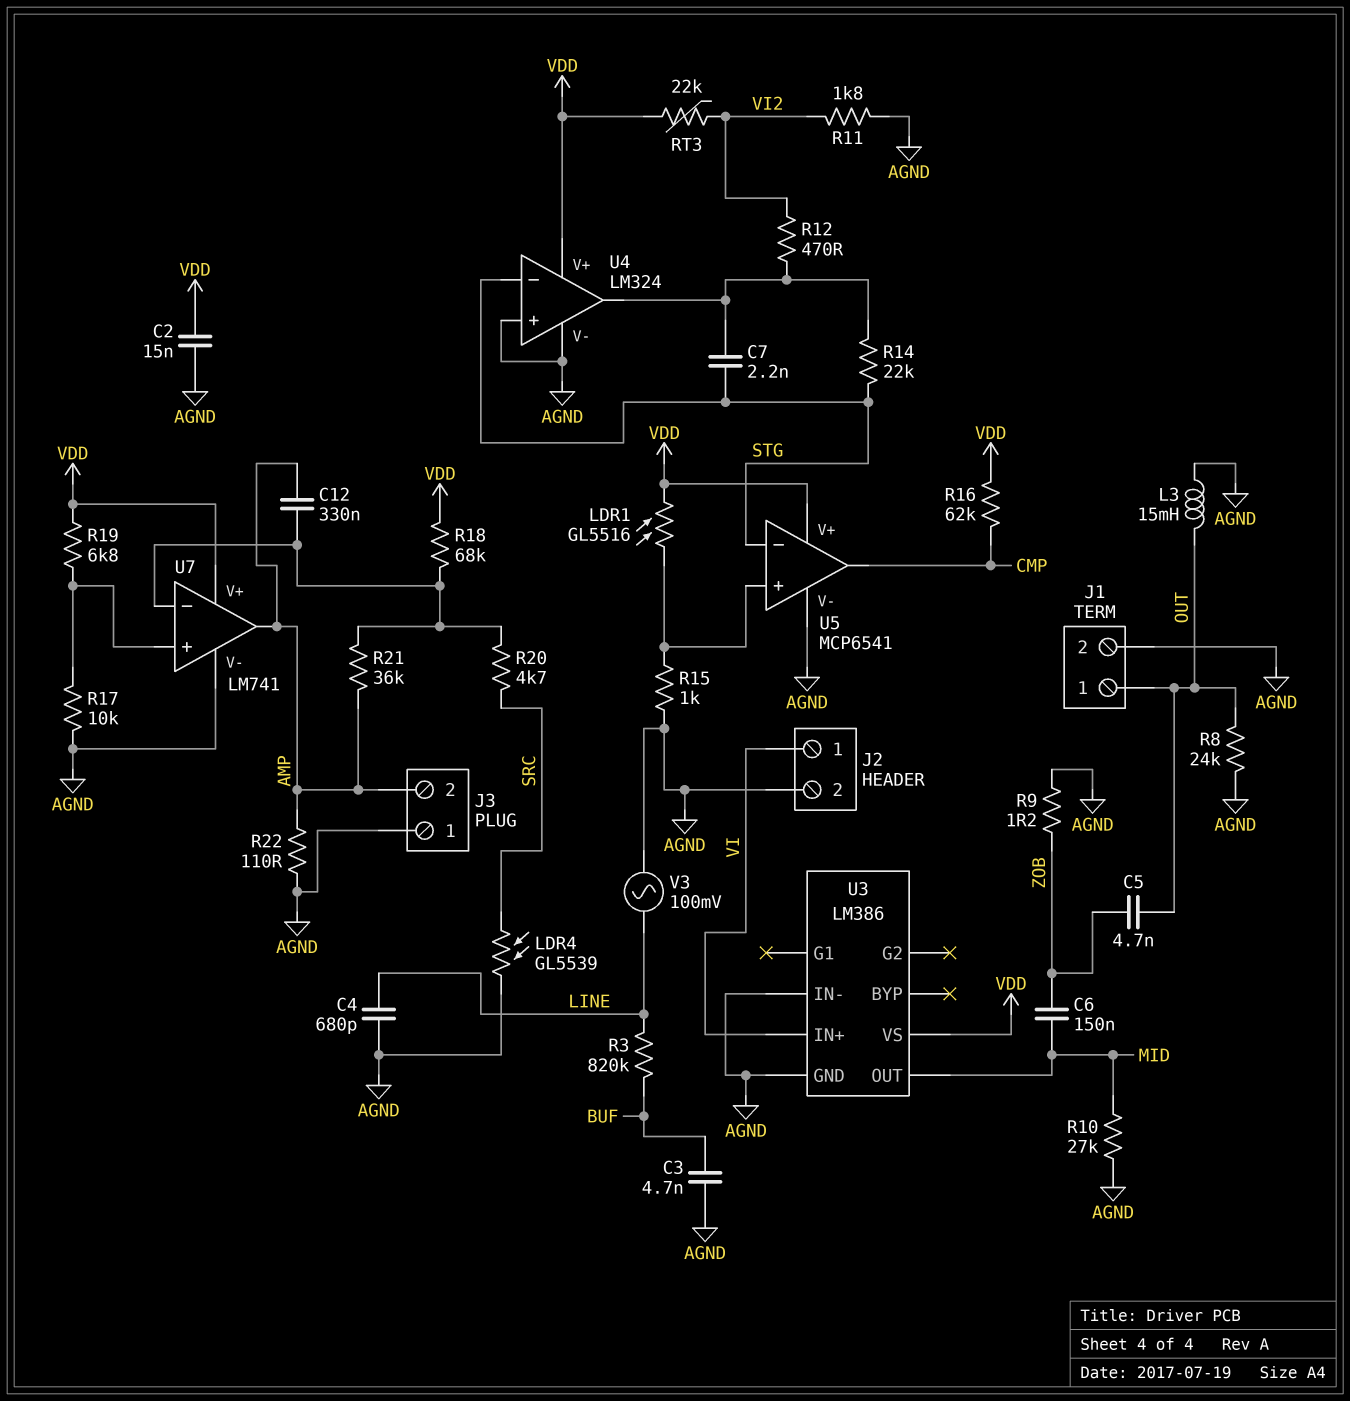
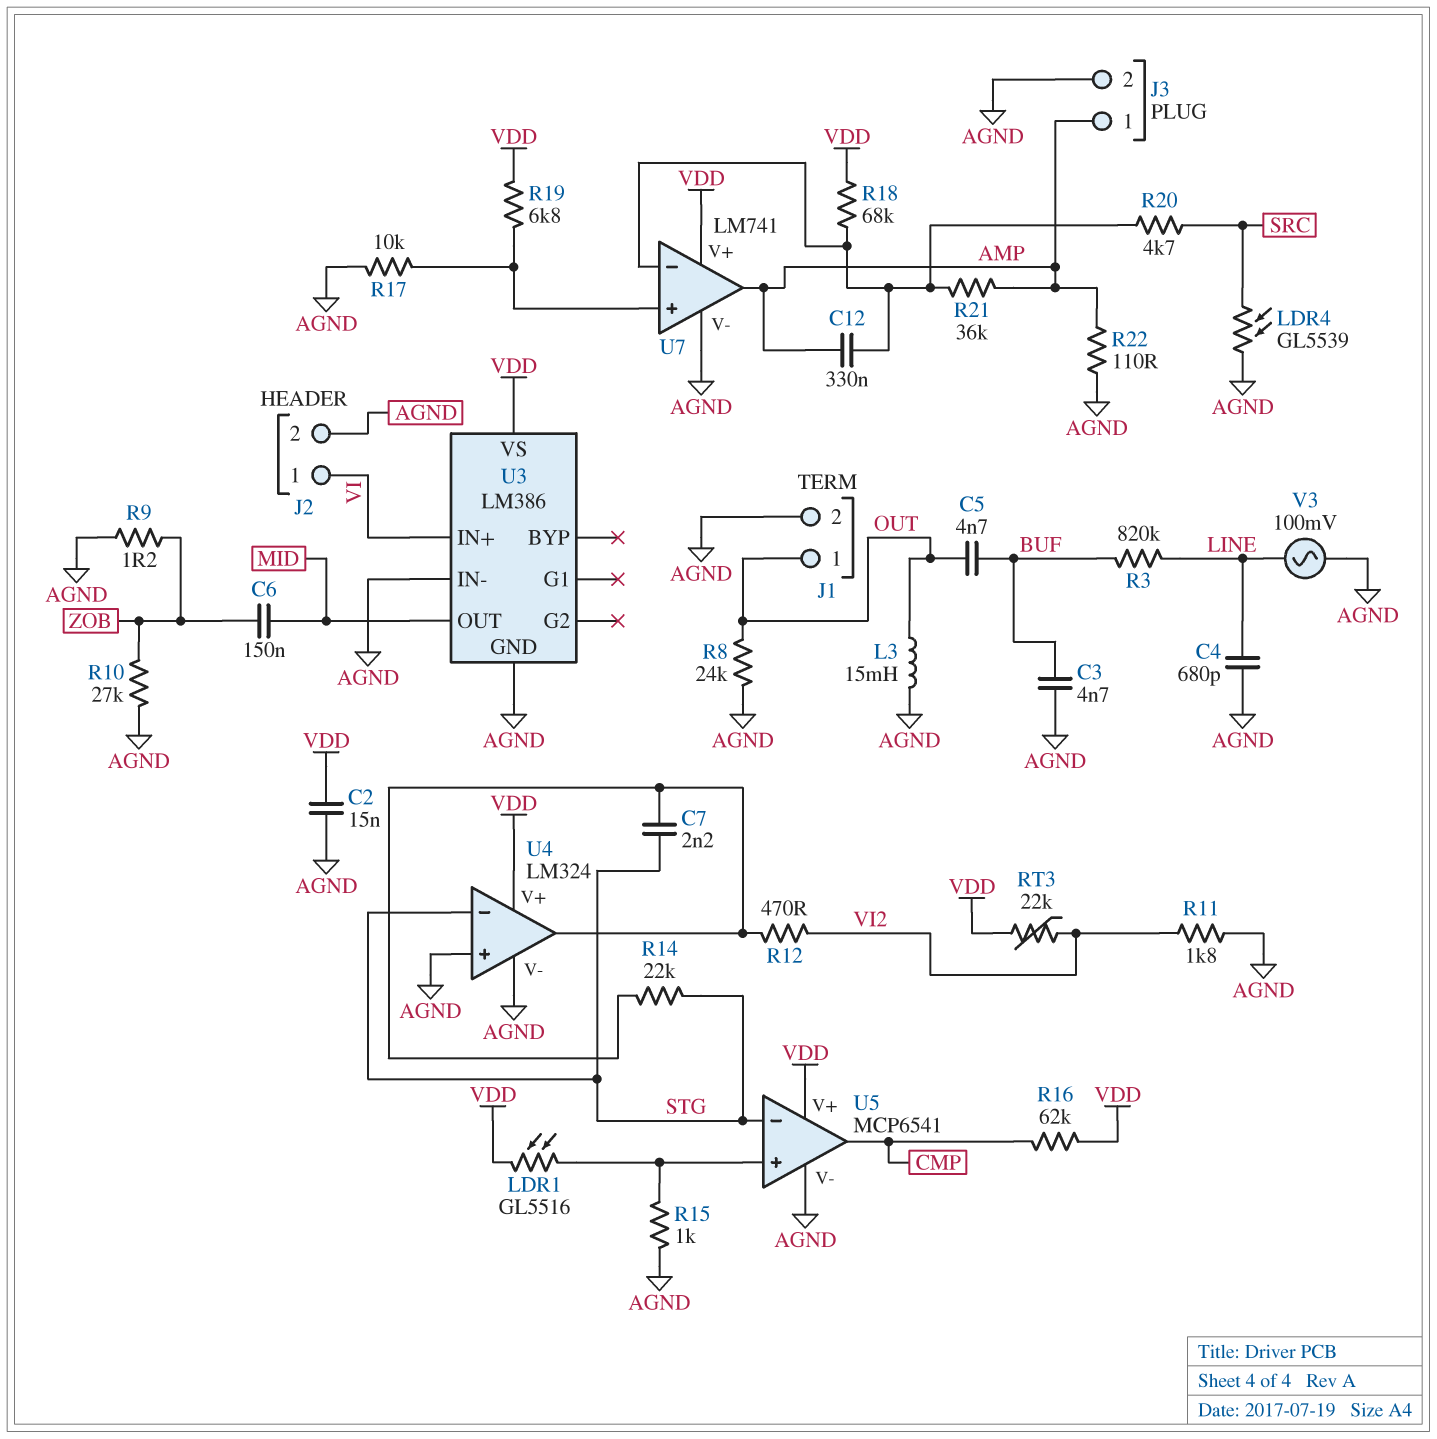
C5: 4.7nF (OUT, ZOB) -> 4.7nF (BUF, OUT)
J3 pin 1: AGND -> AMP
J3 pin 2: AMP -> AGND
R10: 27k (AGND, MID) -> 27k (AGND, ZOB)

